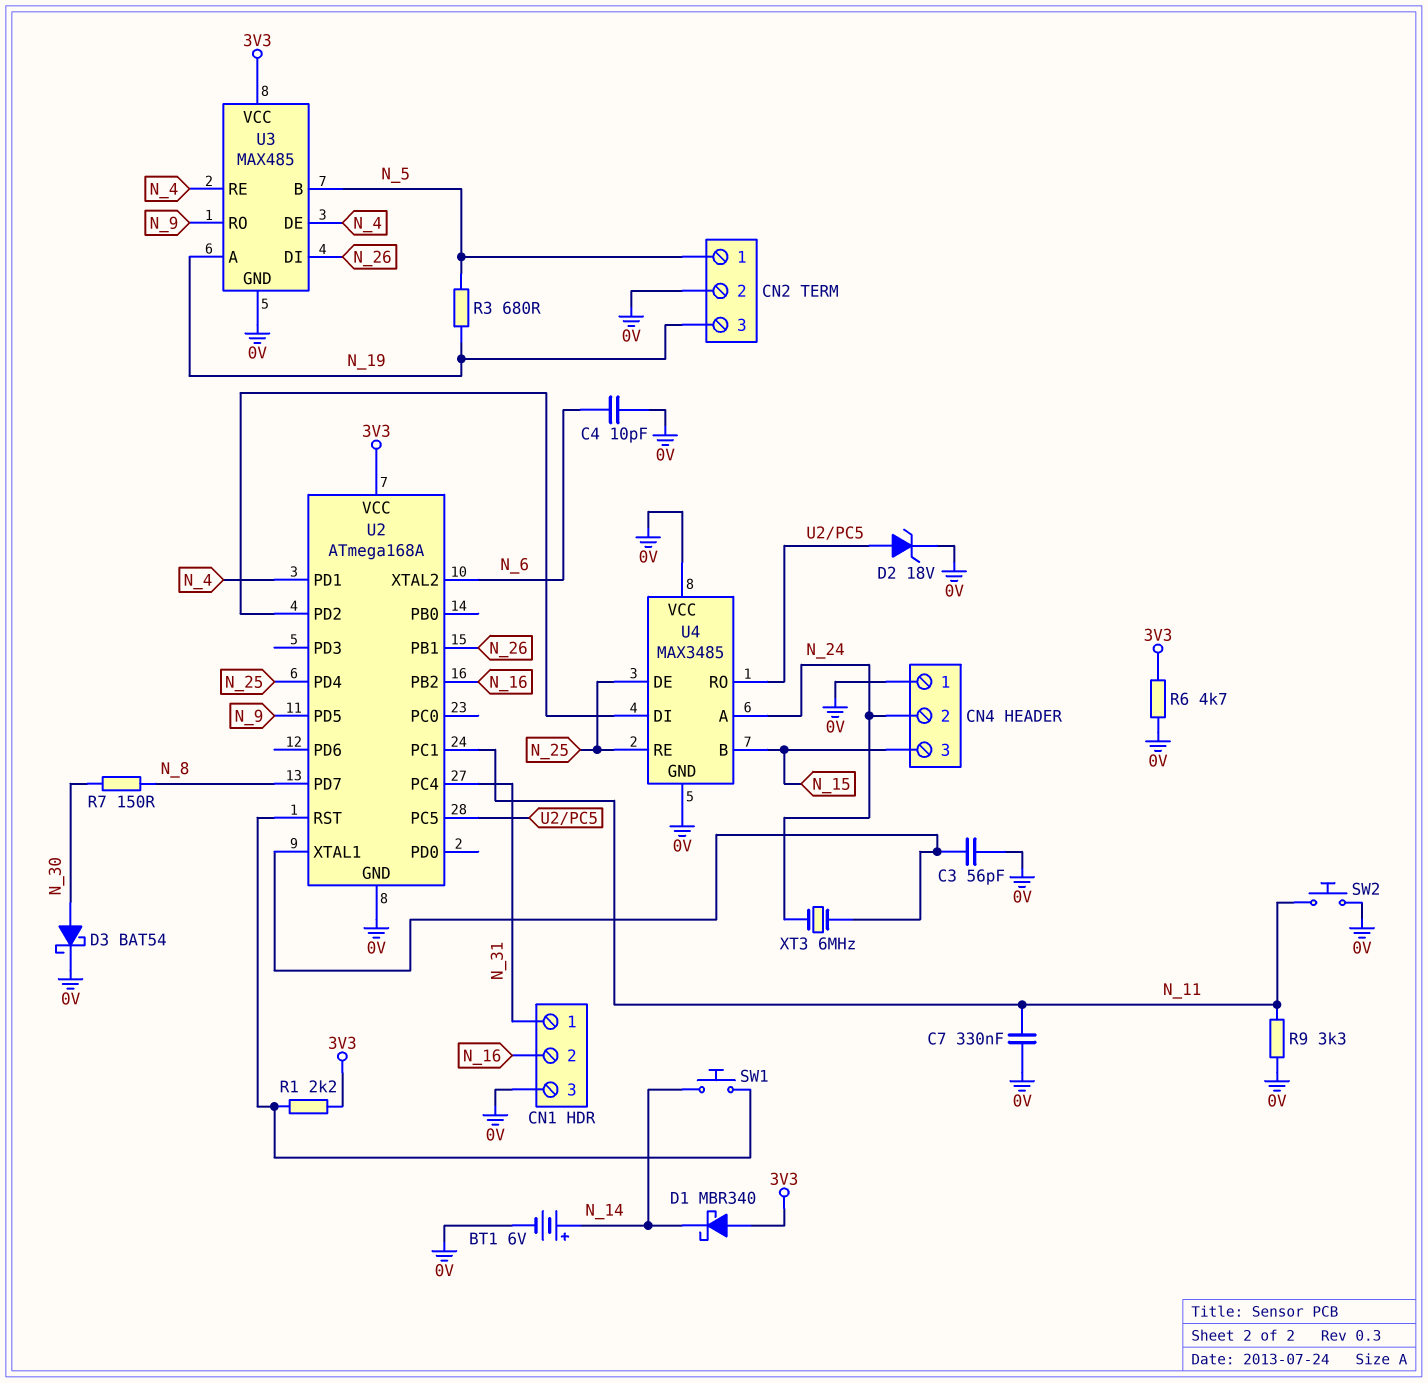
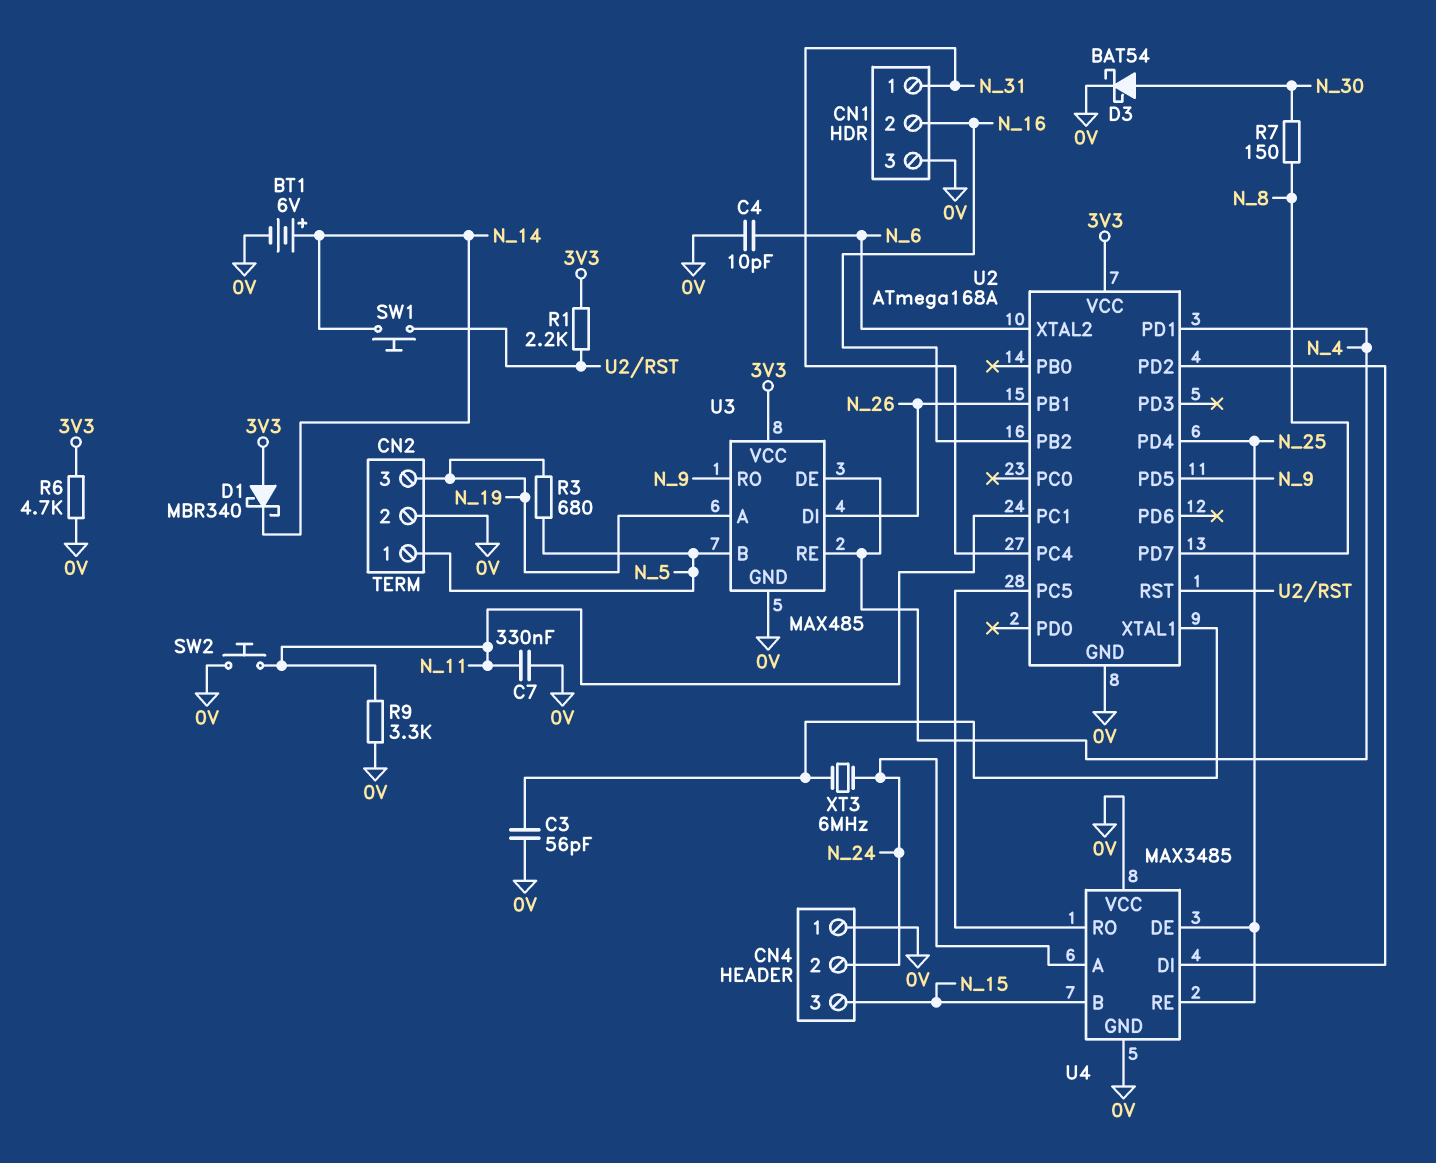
D2: zener 18V (A U2/PC5, K 0V) -> none

